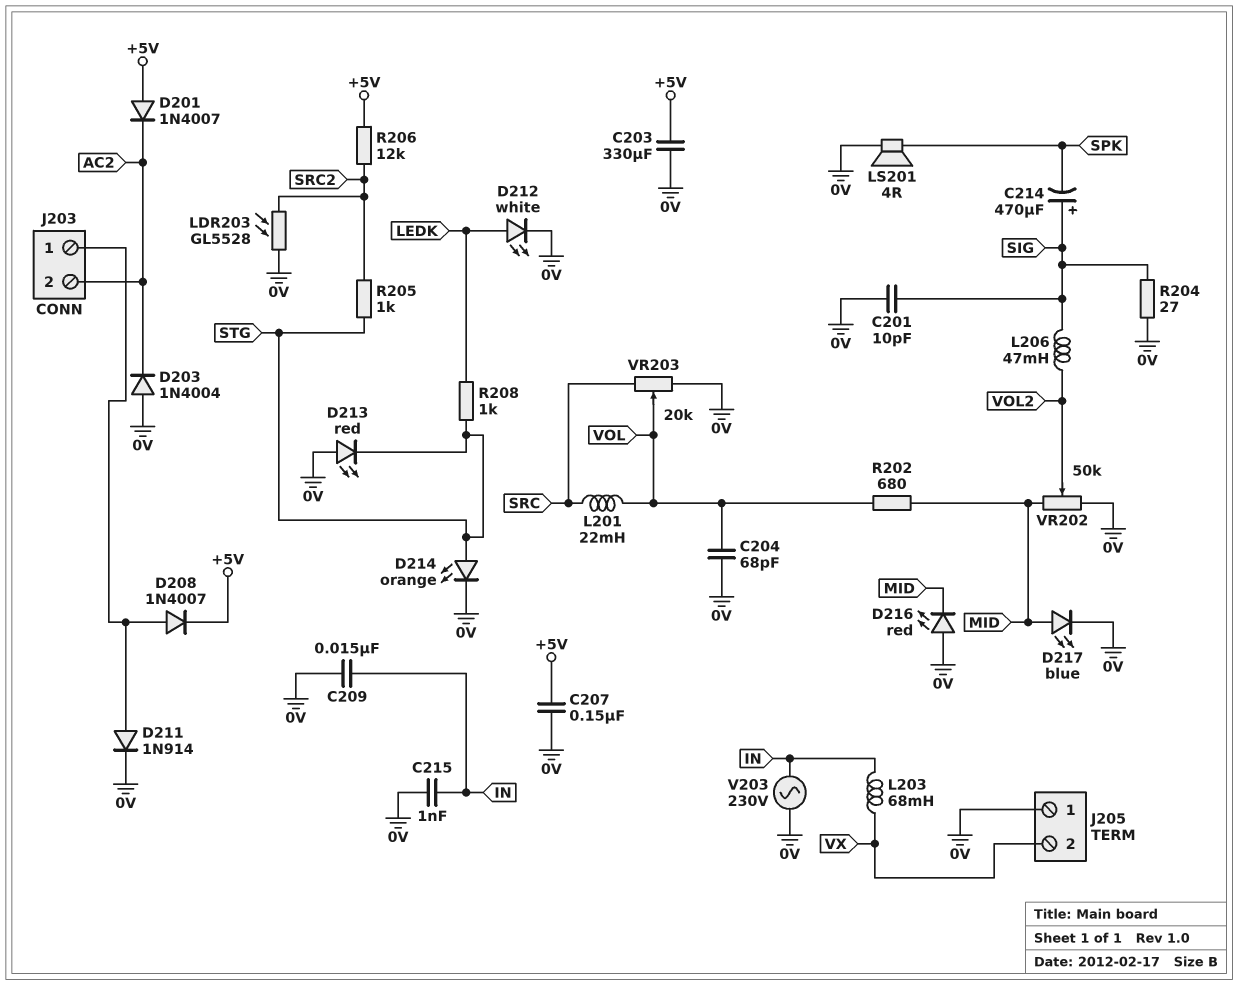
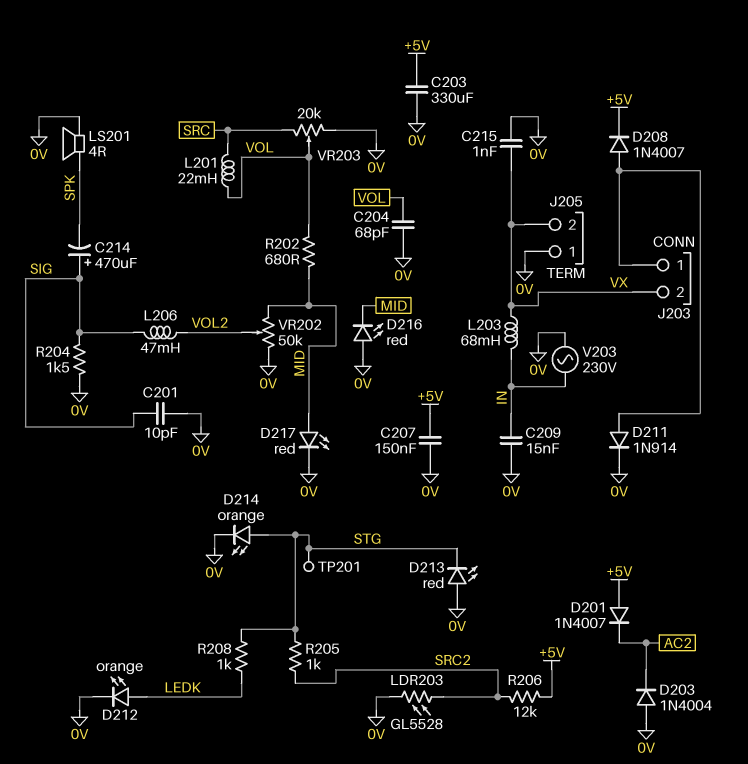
C215: 1nF (0V, IN) -> 1nF (0V, VX)
D212: LED white (A LEDK, K 0V) -> LED orange (A LEDK, K 0V)
D217: LED blue (A MID, K 0V) -> LED red (A MID, K 0V)
J203 pin 2: AC2 -> VX
R204: 27 (0V, SIG) -> 1.5k (0V, SIG)
TP201: none -> test point (STG)

